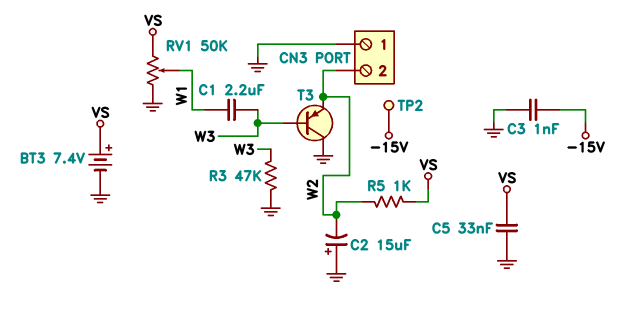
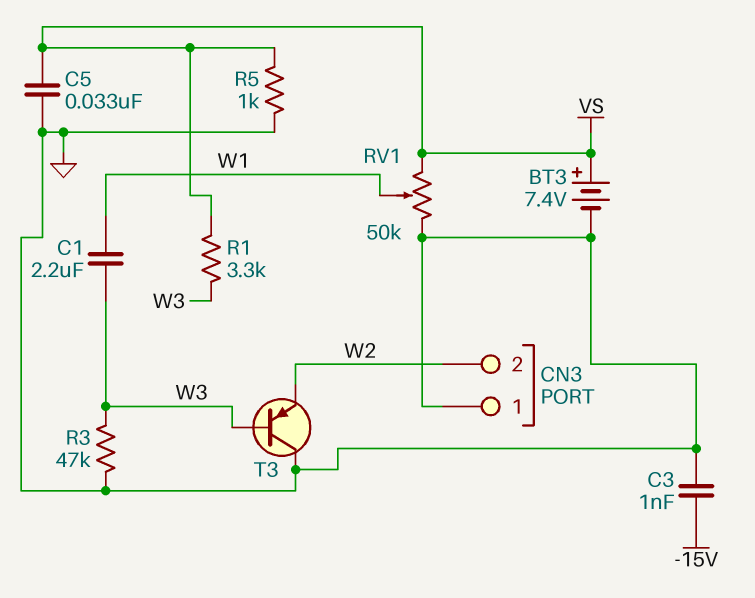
C2: 15uF (plus GND, minus W2) -> none
R1: none -> 3.3k (VS, W3)
R5: 1k (VS, W2) -> 1k (GND, VS)
TP2: test point (-15V) -> none

